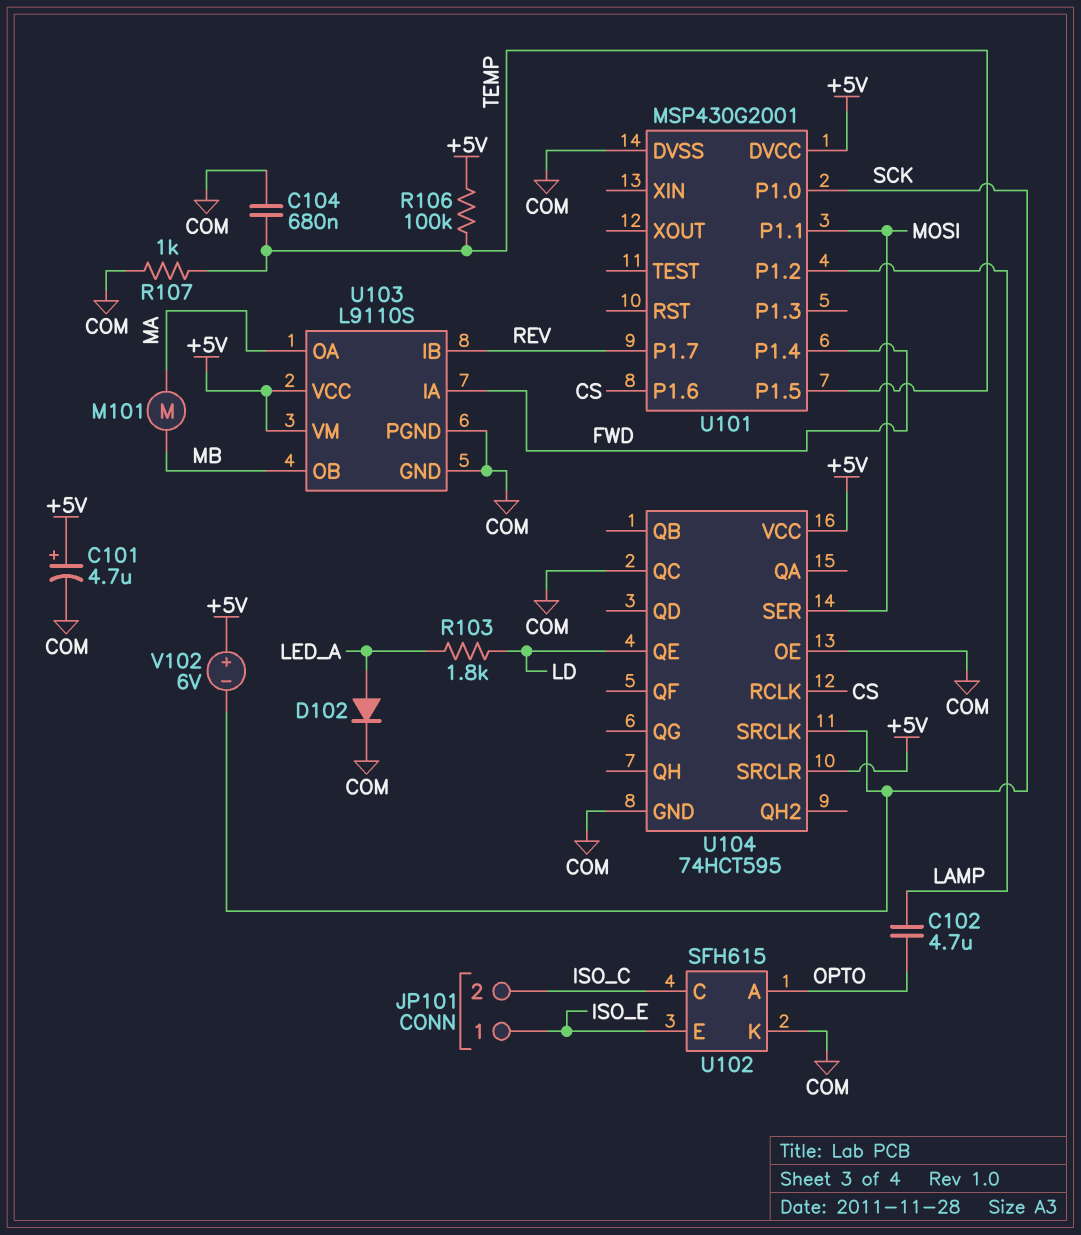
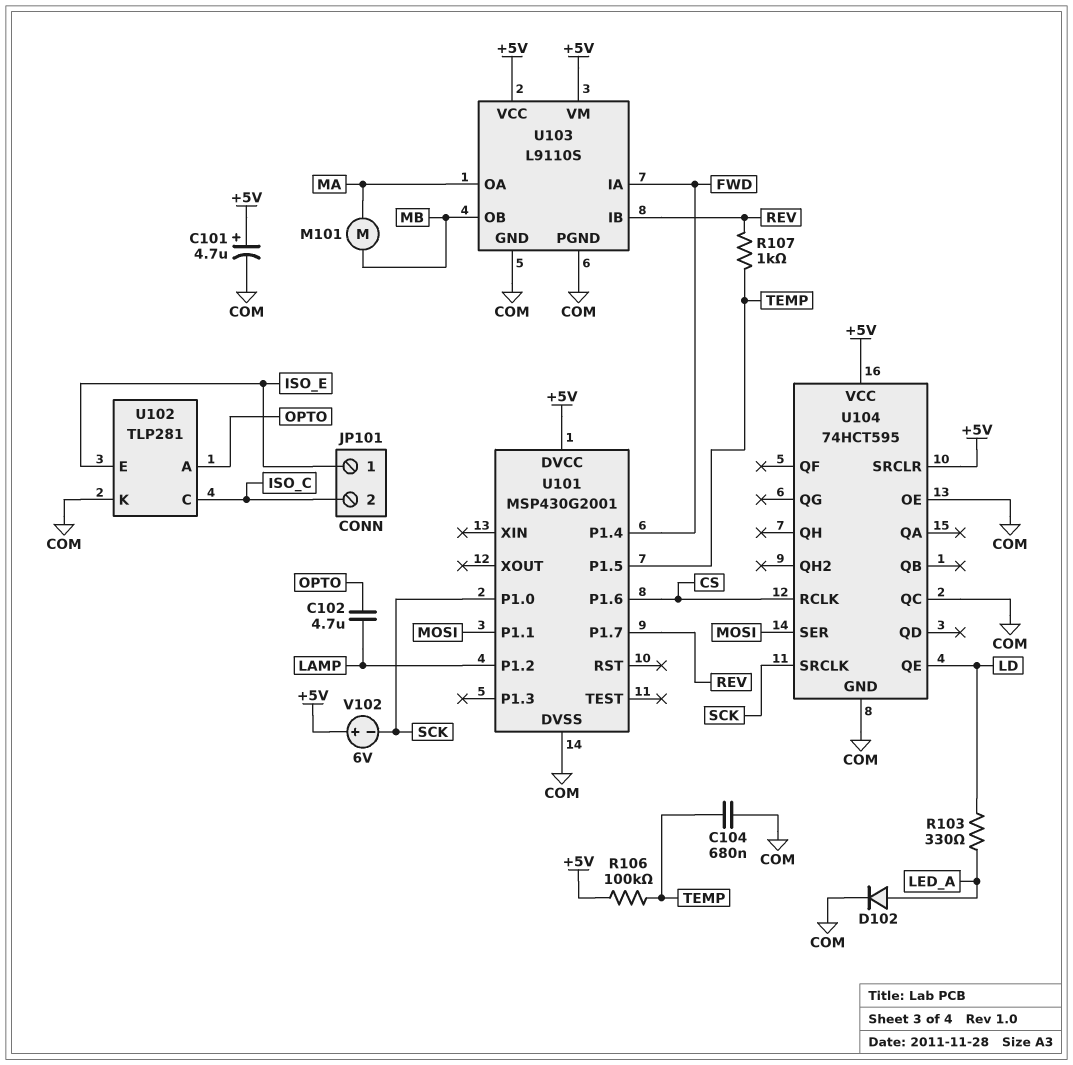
R103: 1.8k (LD, LED_A) -> 330 (LD, LED_A)
R107: 1k (COM, TEMP) -> 1k (REV, TEMP)
U102: SFH615 -> TLP281

